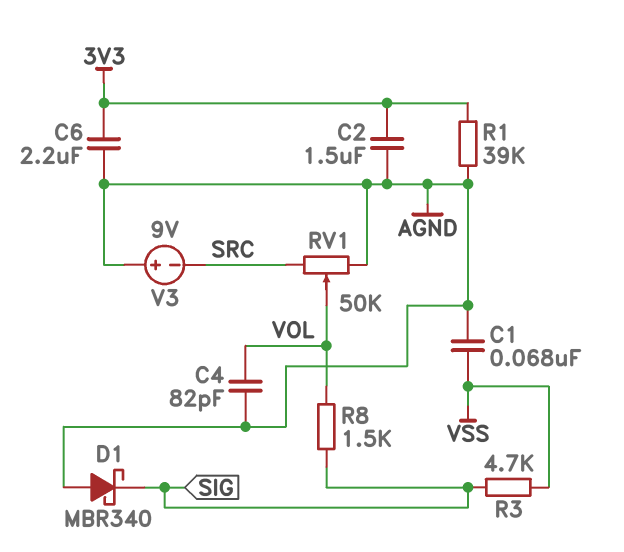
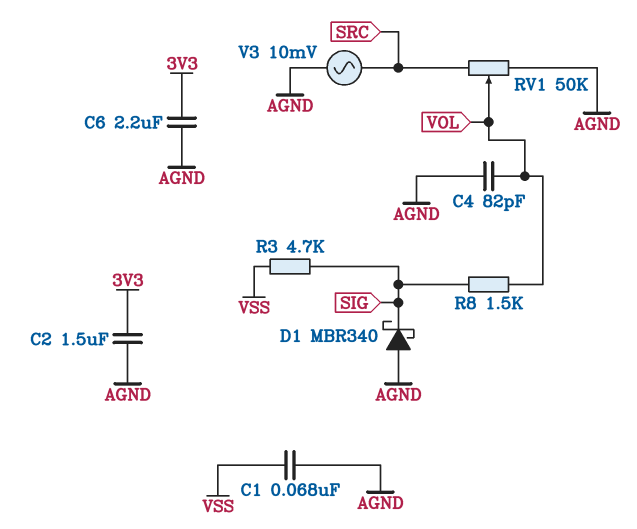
R1: 39k (3V3, AGND) -> none
V3: 9V (plus AGND, minus SRC) -> AC 10mV (AGND, SRC)

